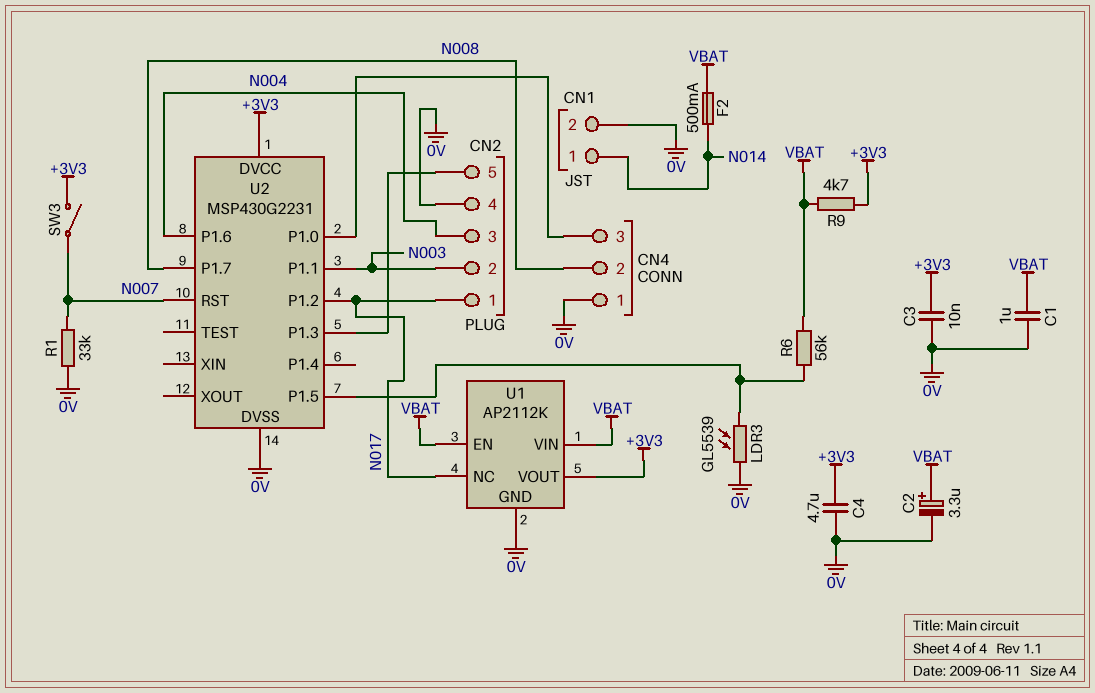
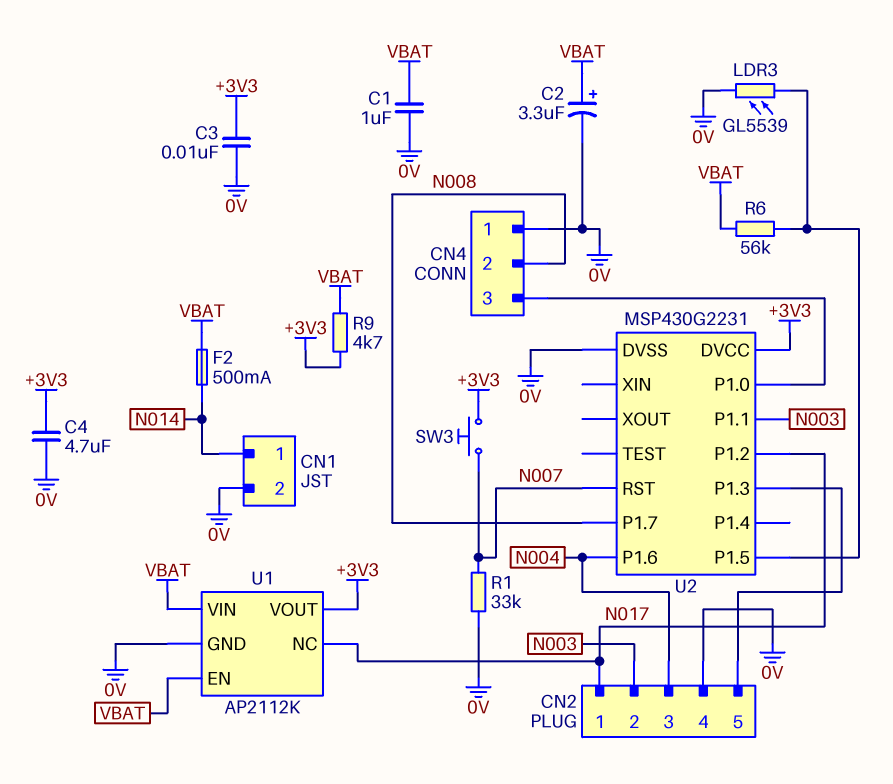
SW3: switch (+3V3, N007) -> button (+3V3, N007)

